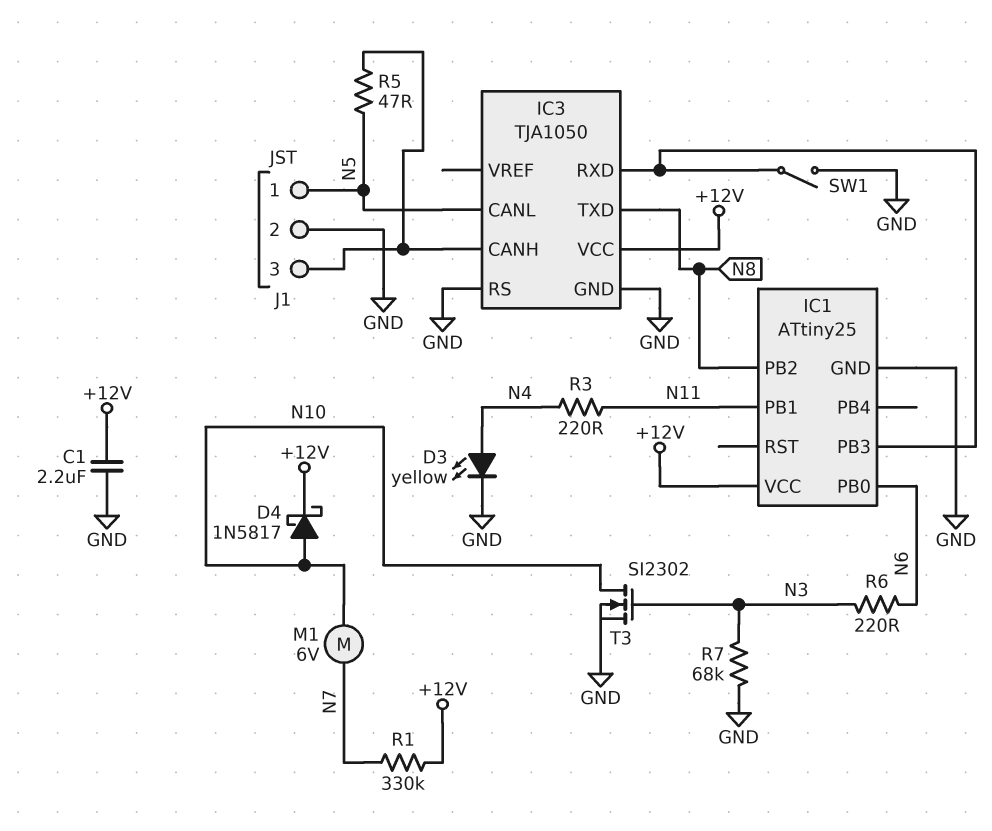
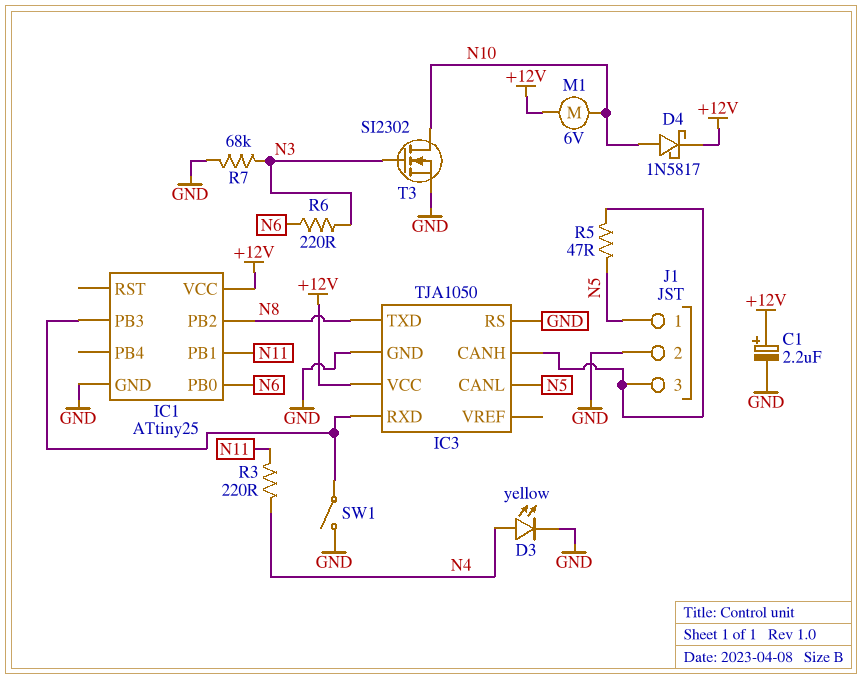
C1: 2.2uF (+12V, GND) -> 2.2uF (plus +12V, minus GND)
M1: motor 6V (N7, N10) -> motor 6V (+12V, N10)
R1: 330k (+12V, N7) -> none

